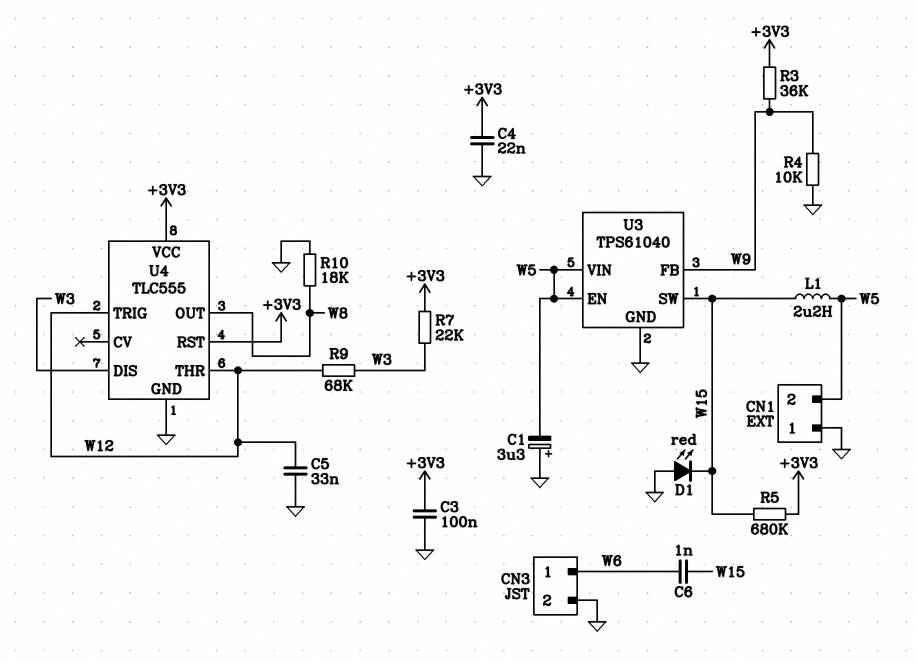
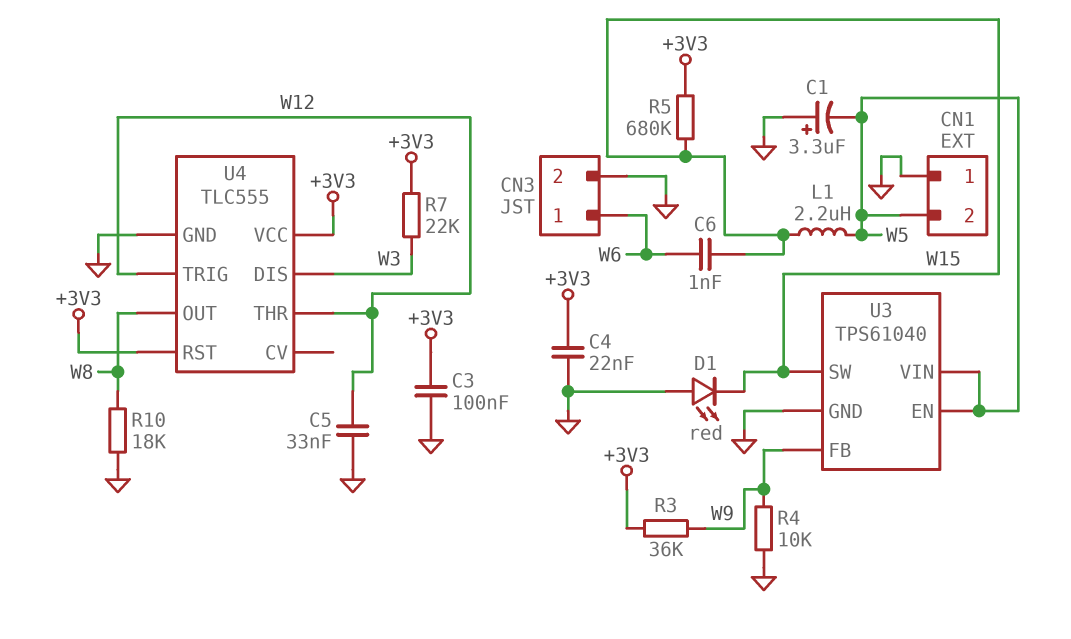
R9: 68k (W3, W12) -> none

